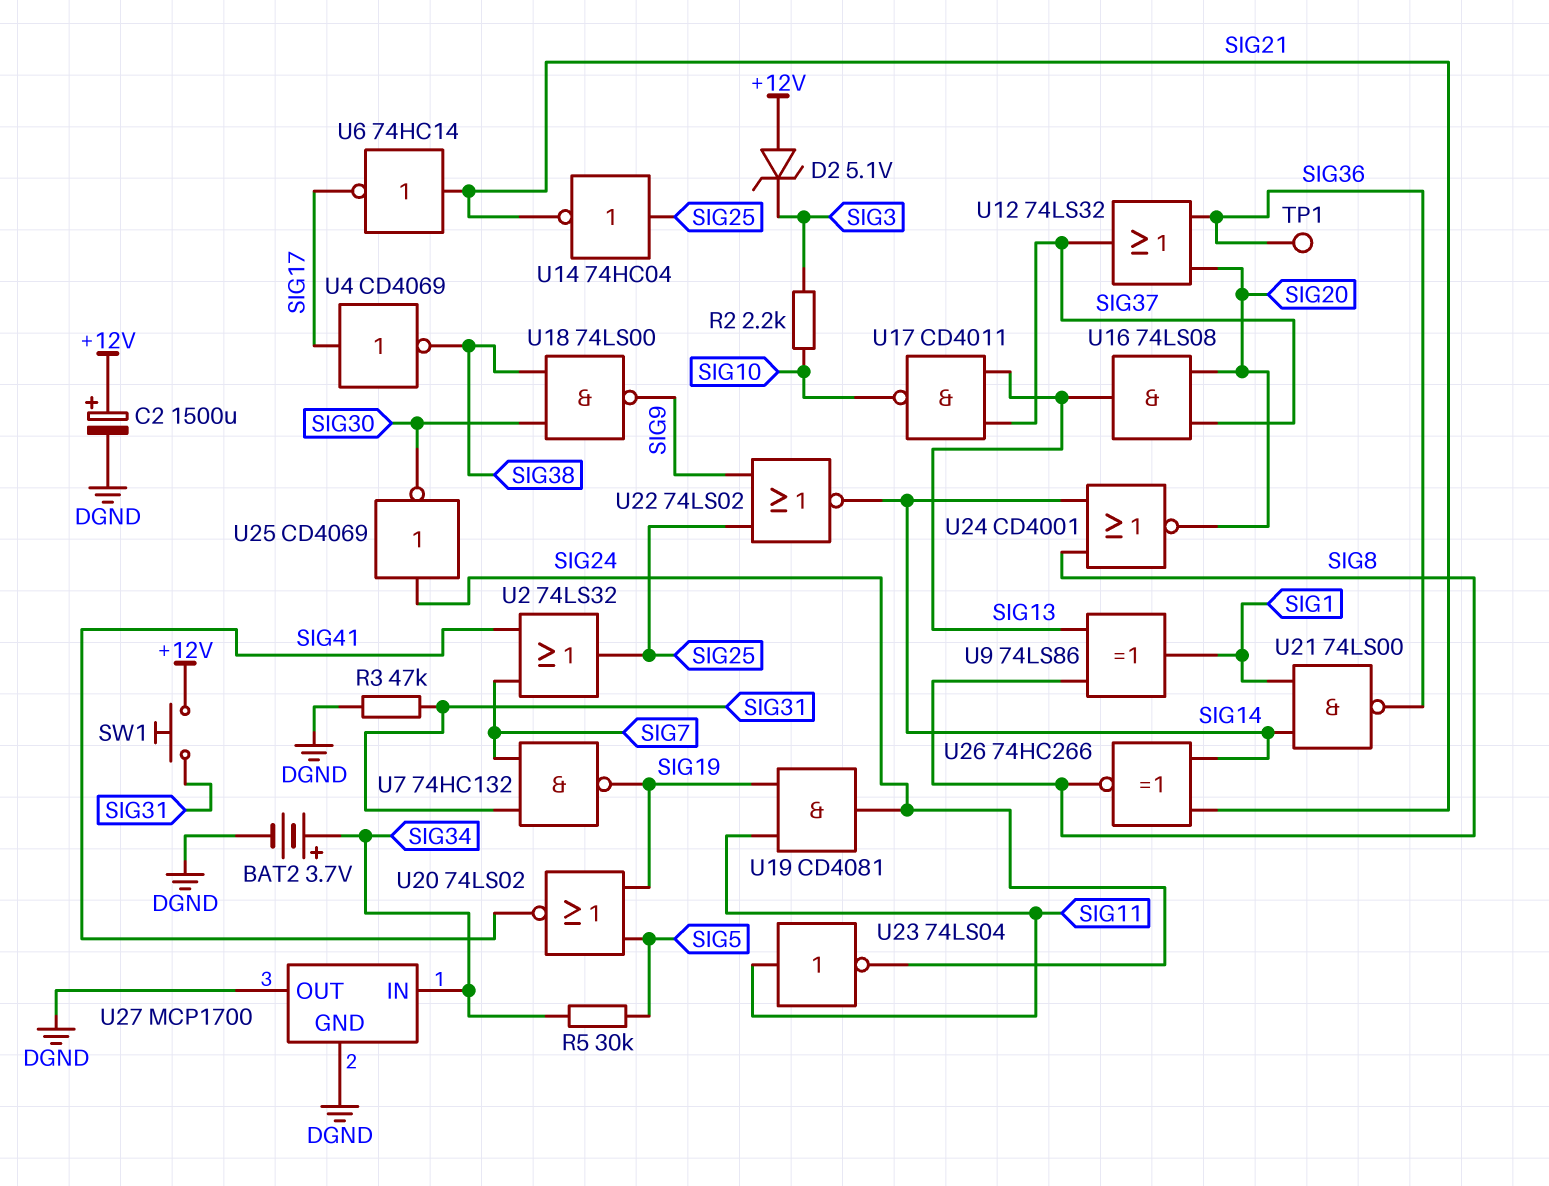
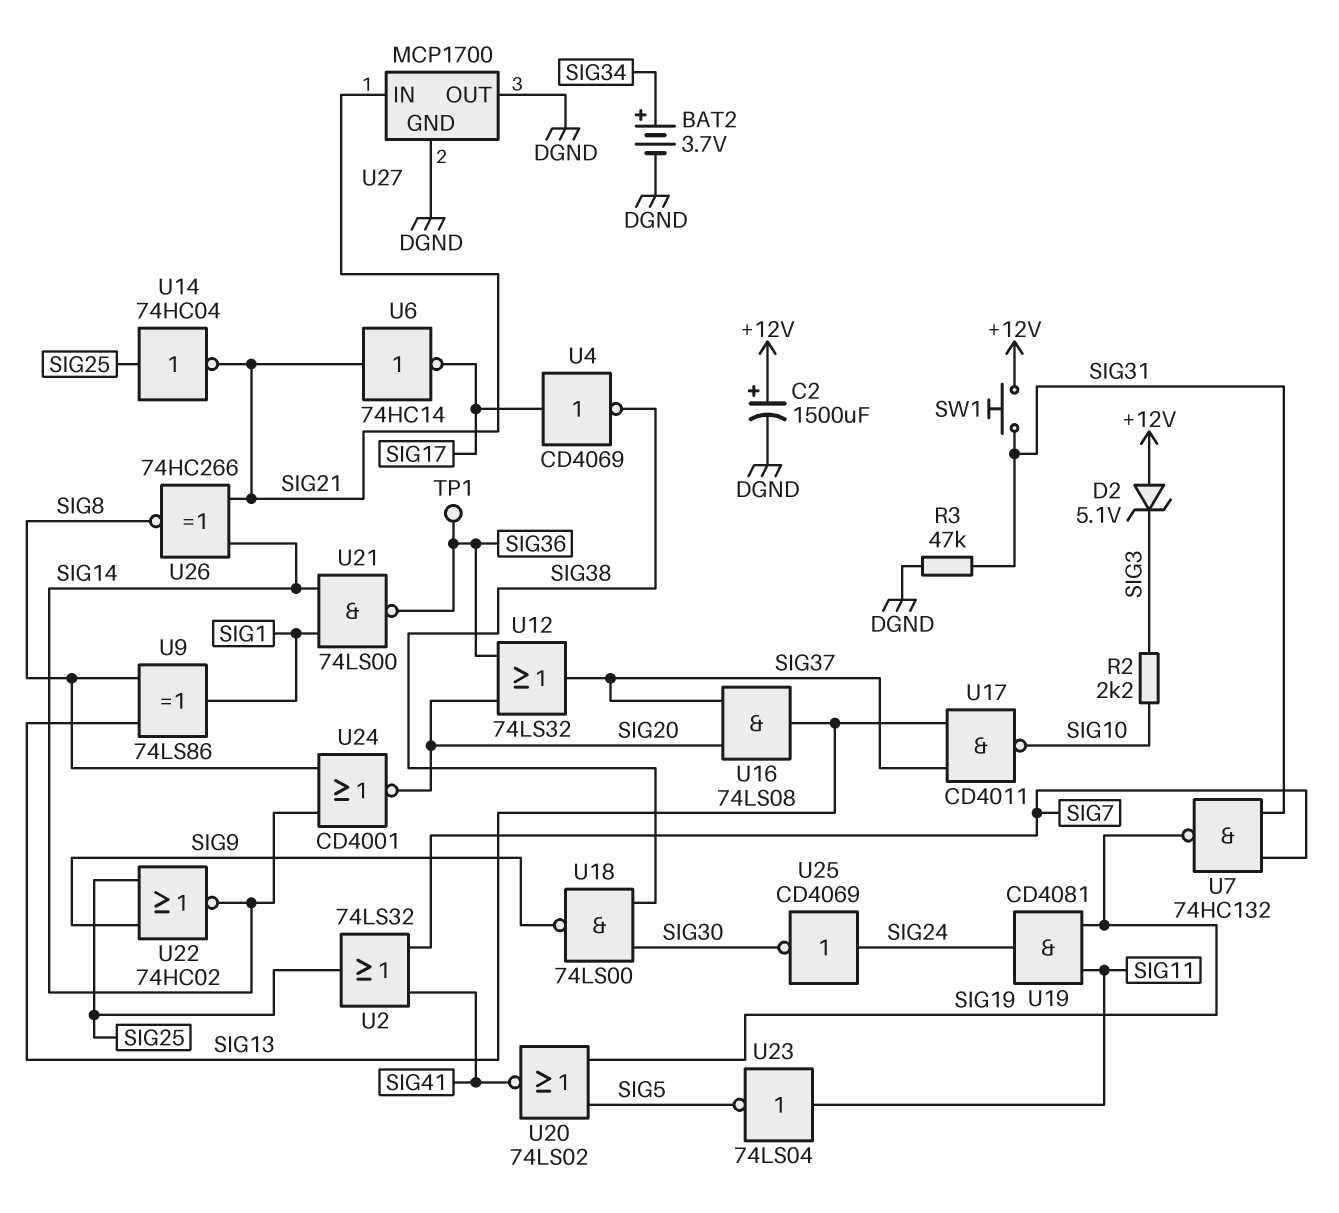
R5: 30k (SIG5, SIG34) -> none
U22: NOR 74LS02 (in SIG9, in SIG25, out SIG14) -> NOR 74HC02 (in SIG9, in SIG25, out SIG14)
U23: NOT 74LS04 (in SIG11, out SIG24) -> NOT 74LS04 (in SIG11, out SIG5)
U27 pin IN: SIG34 -> SIG21

